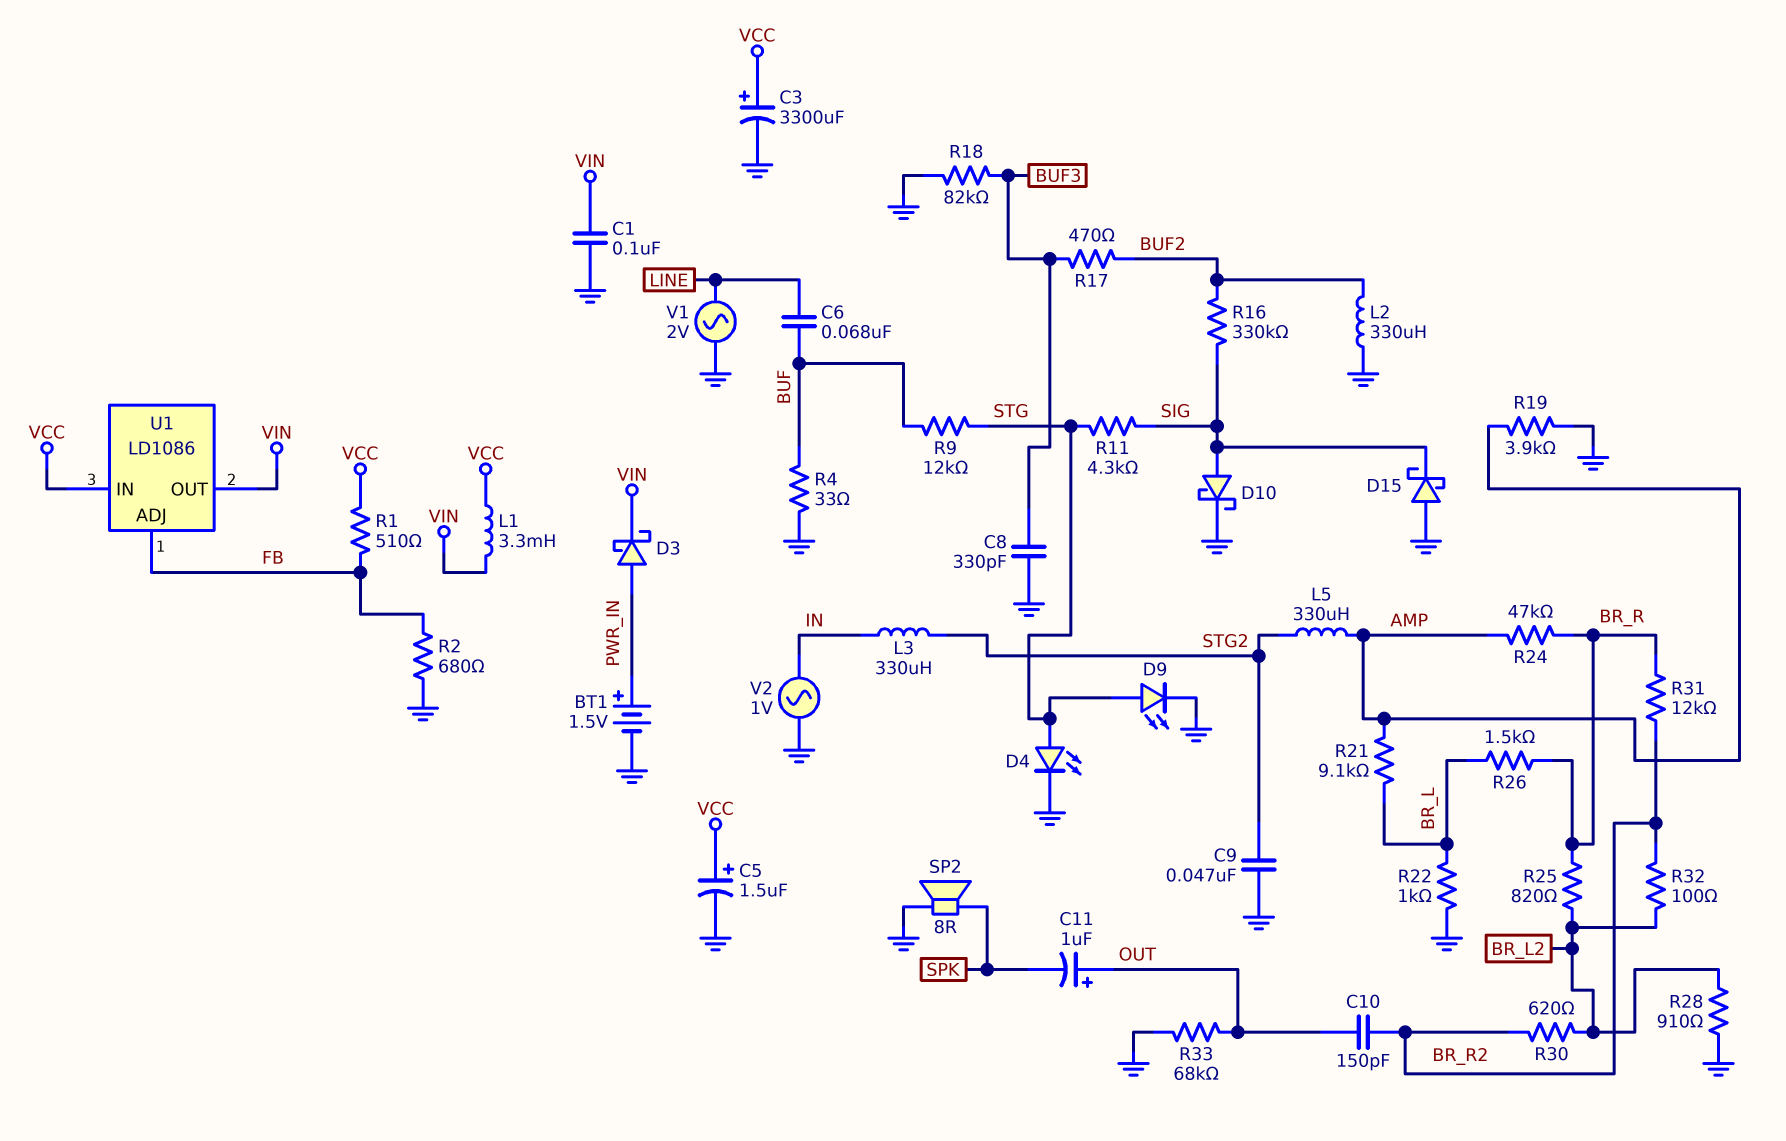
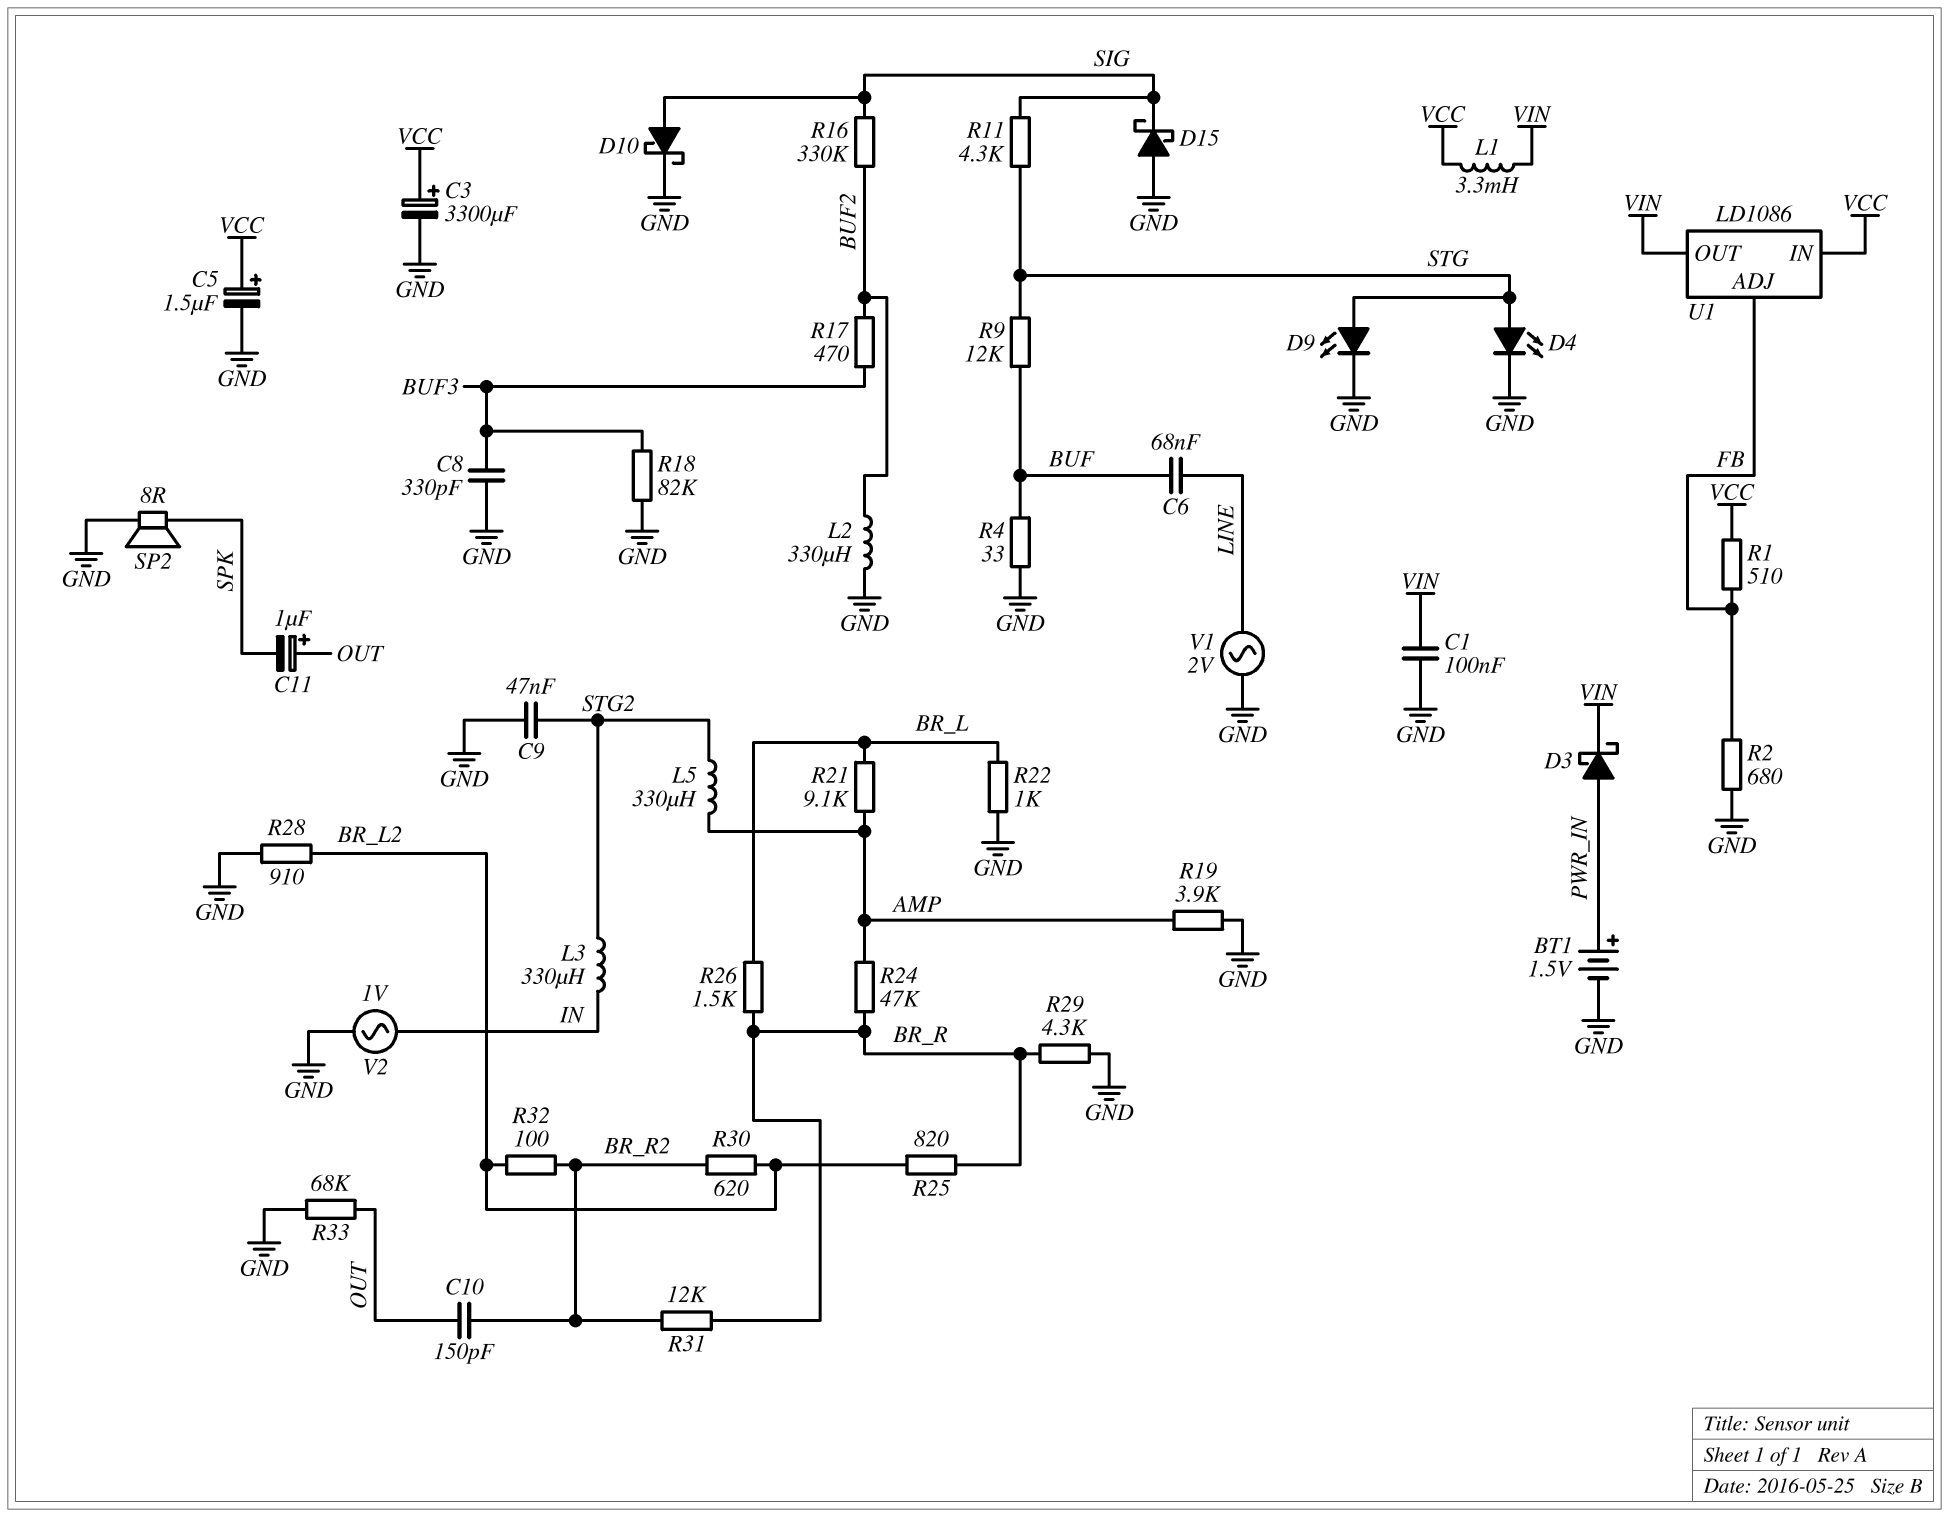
R29: none -> 4.3k (BR_R, GND)

